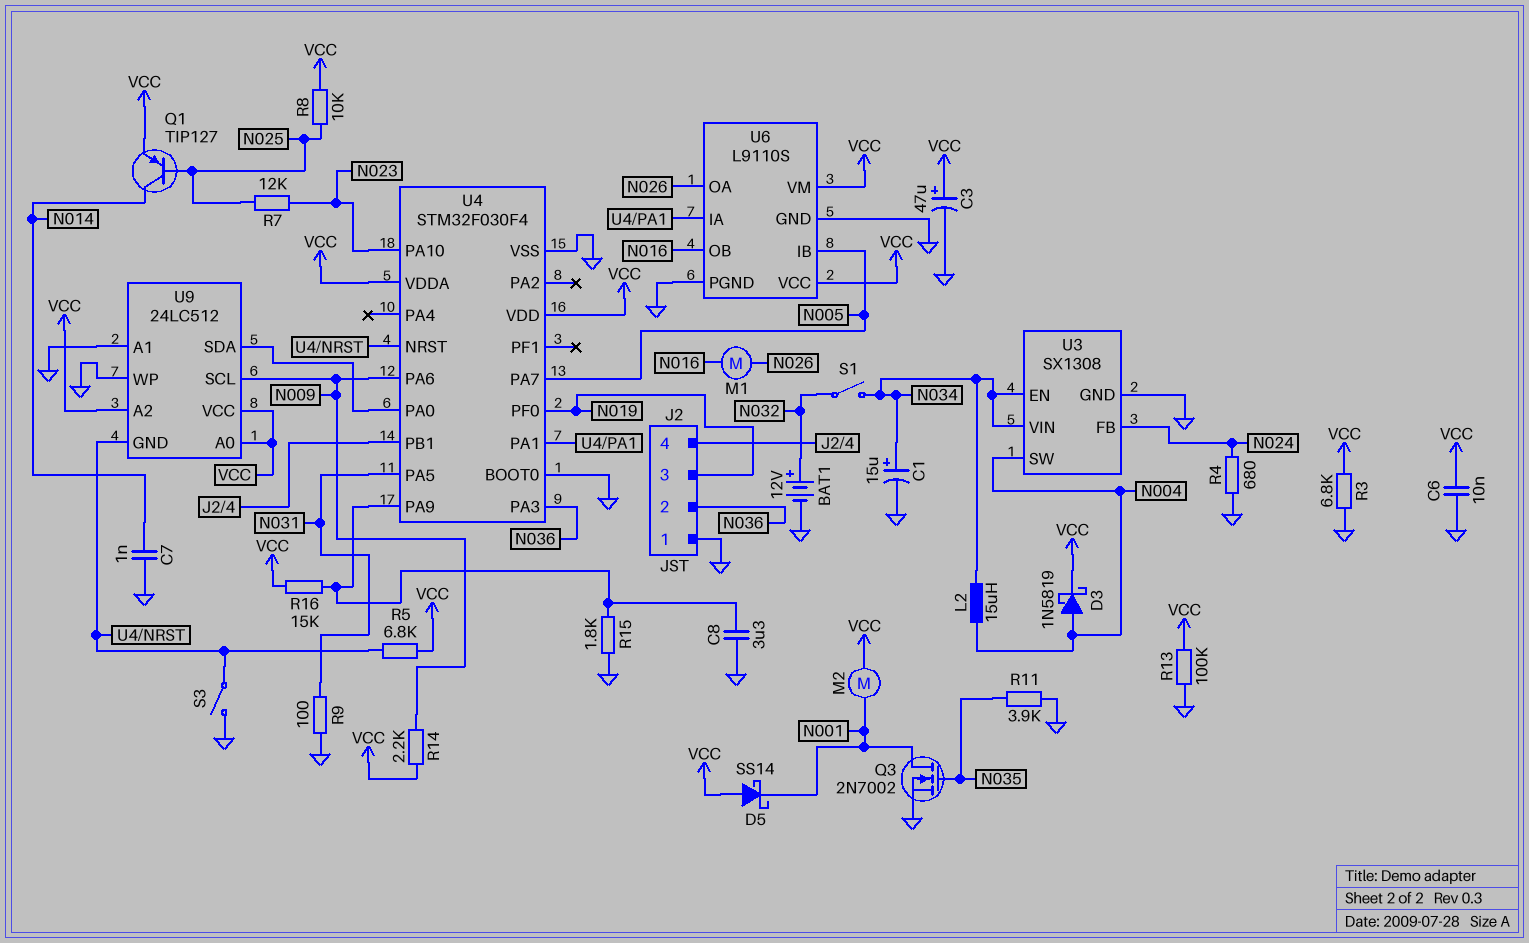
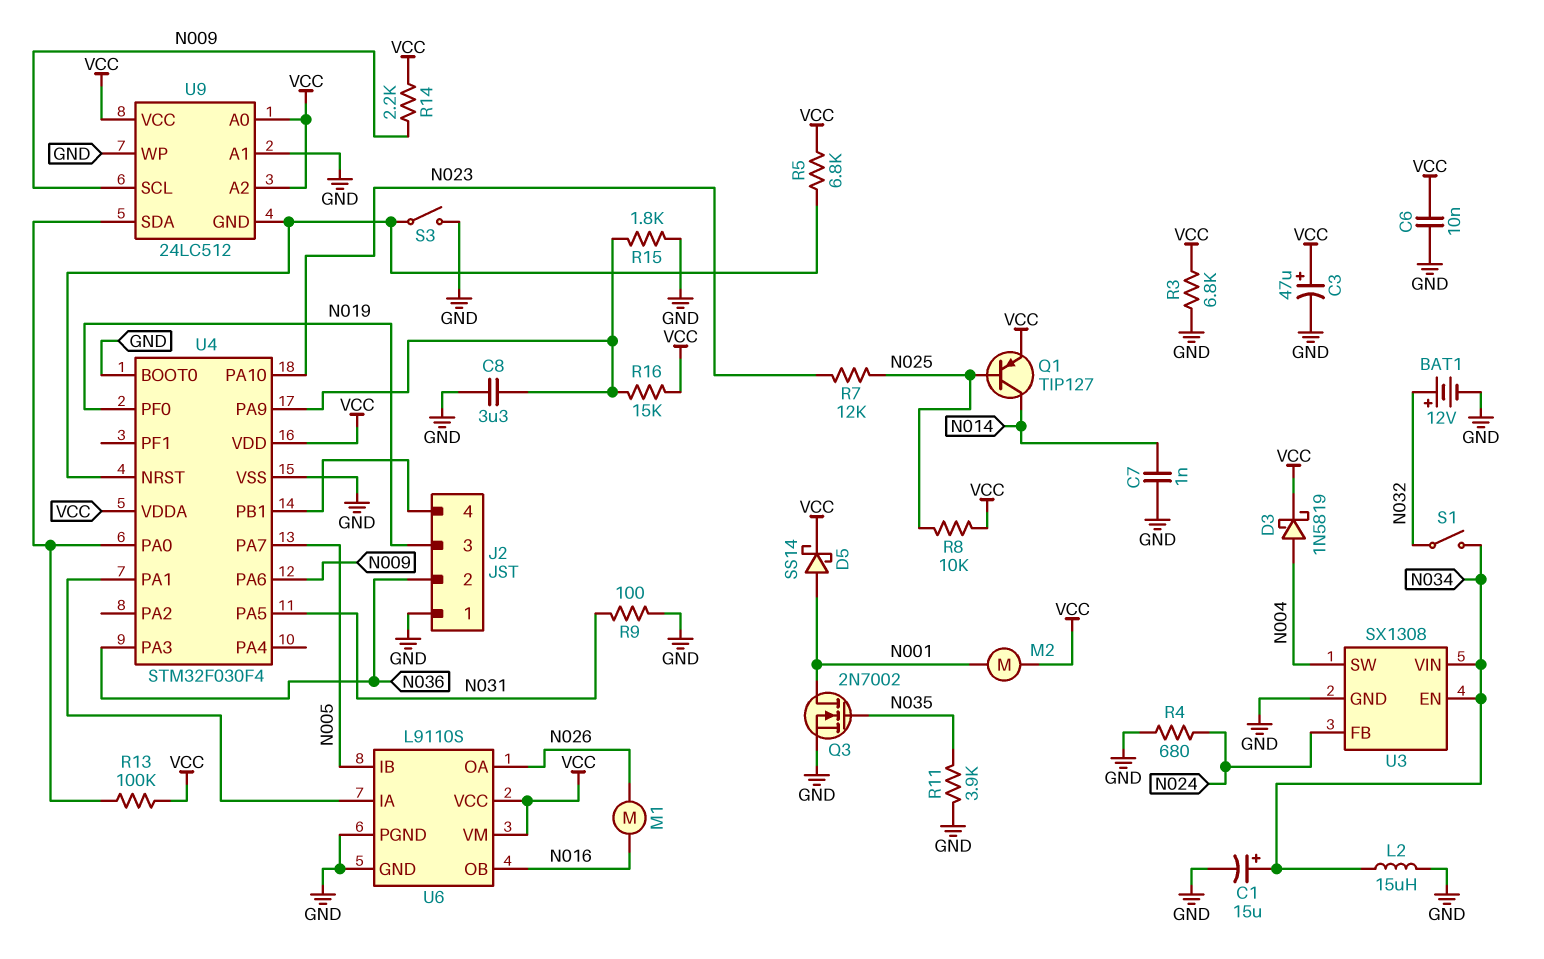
D5: schottky SS14 (A VCC, K N001) -> schottky SS14 (A N001, K VCC)
L2: 15uH (N004, N034) -> 15uH (GND, N034)
R13: 100k (GND, VCC) -> 100k (U4/PA0, VCC)

